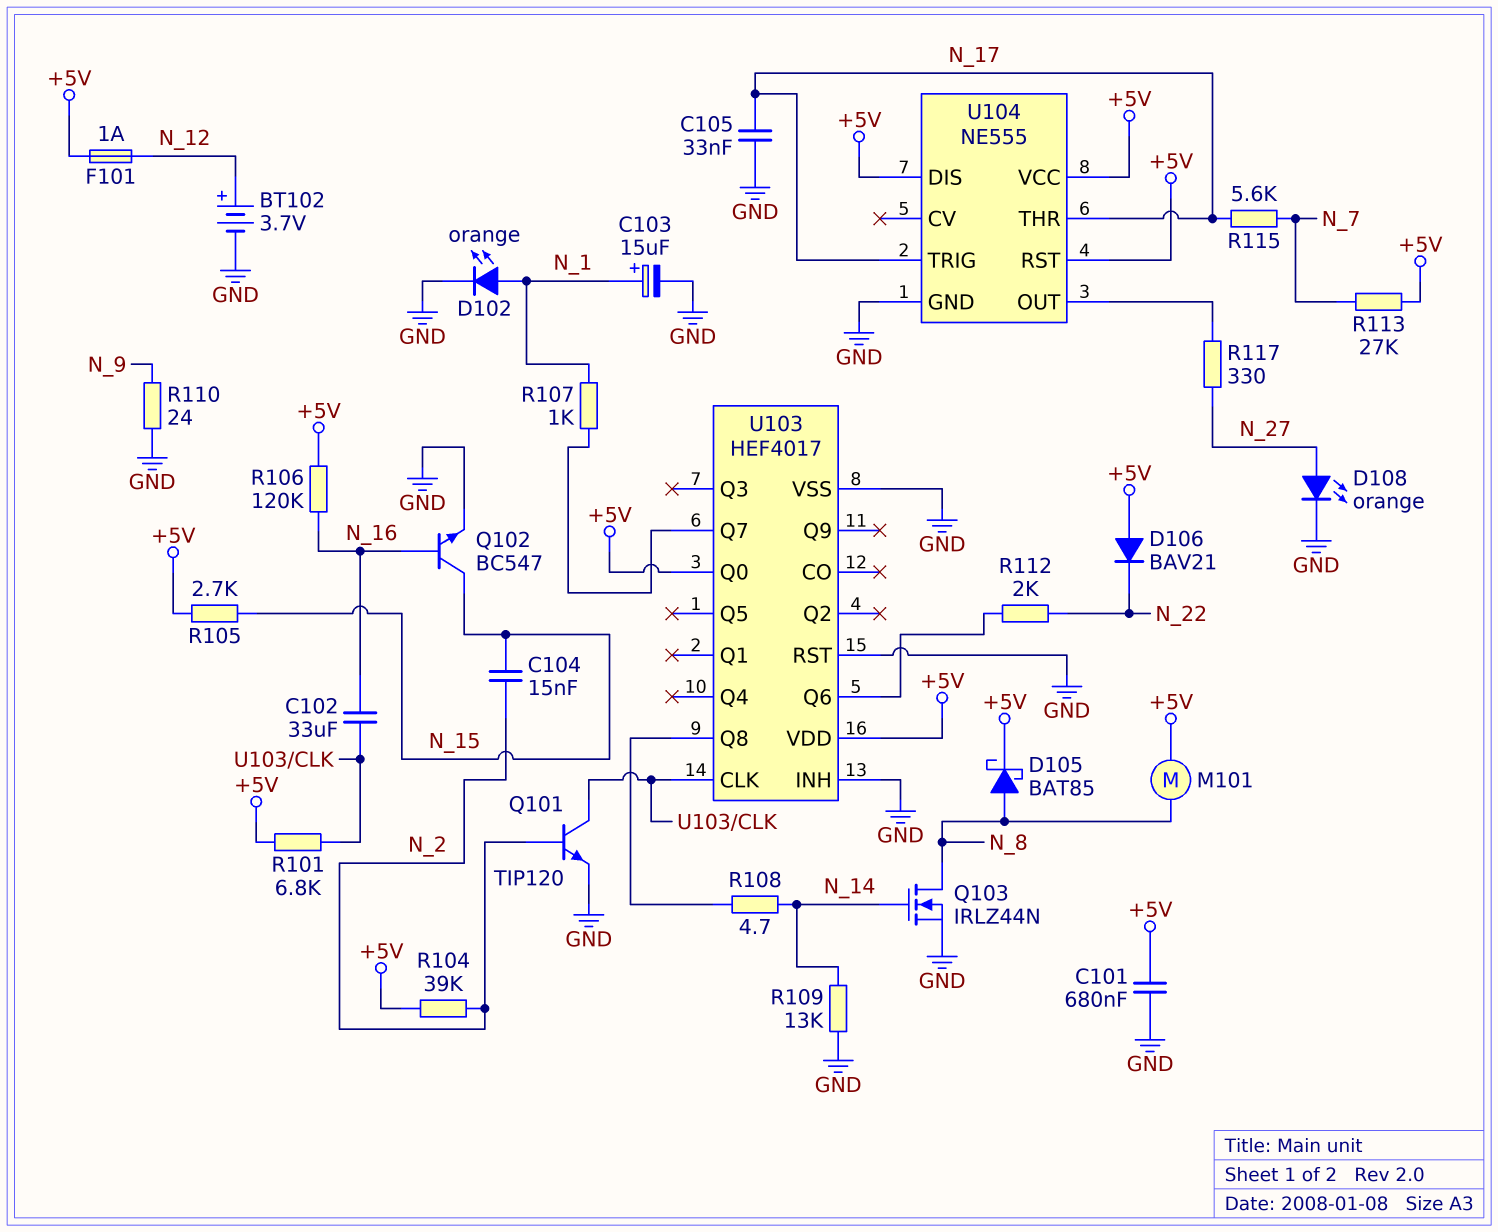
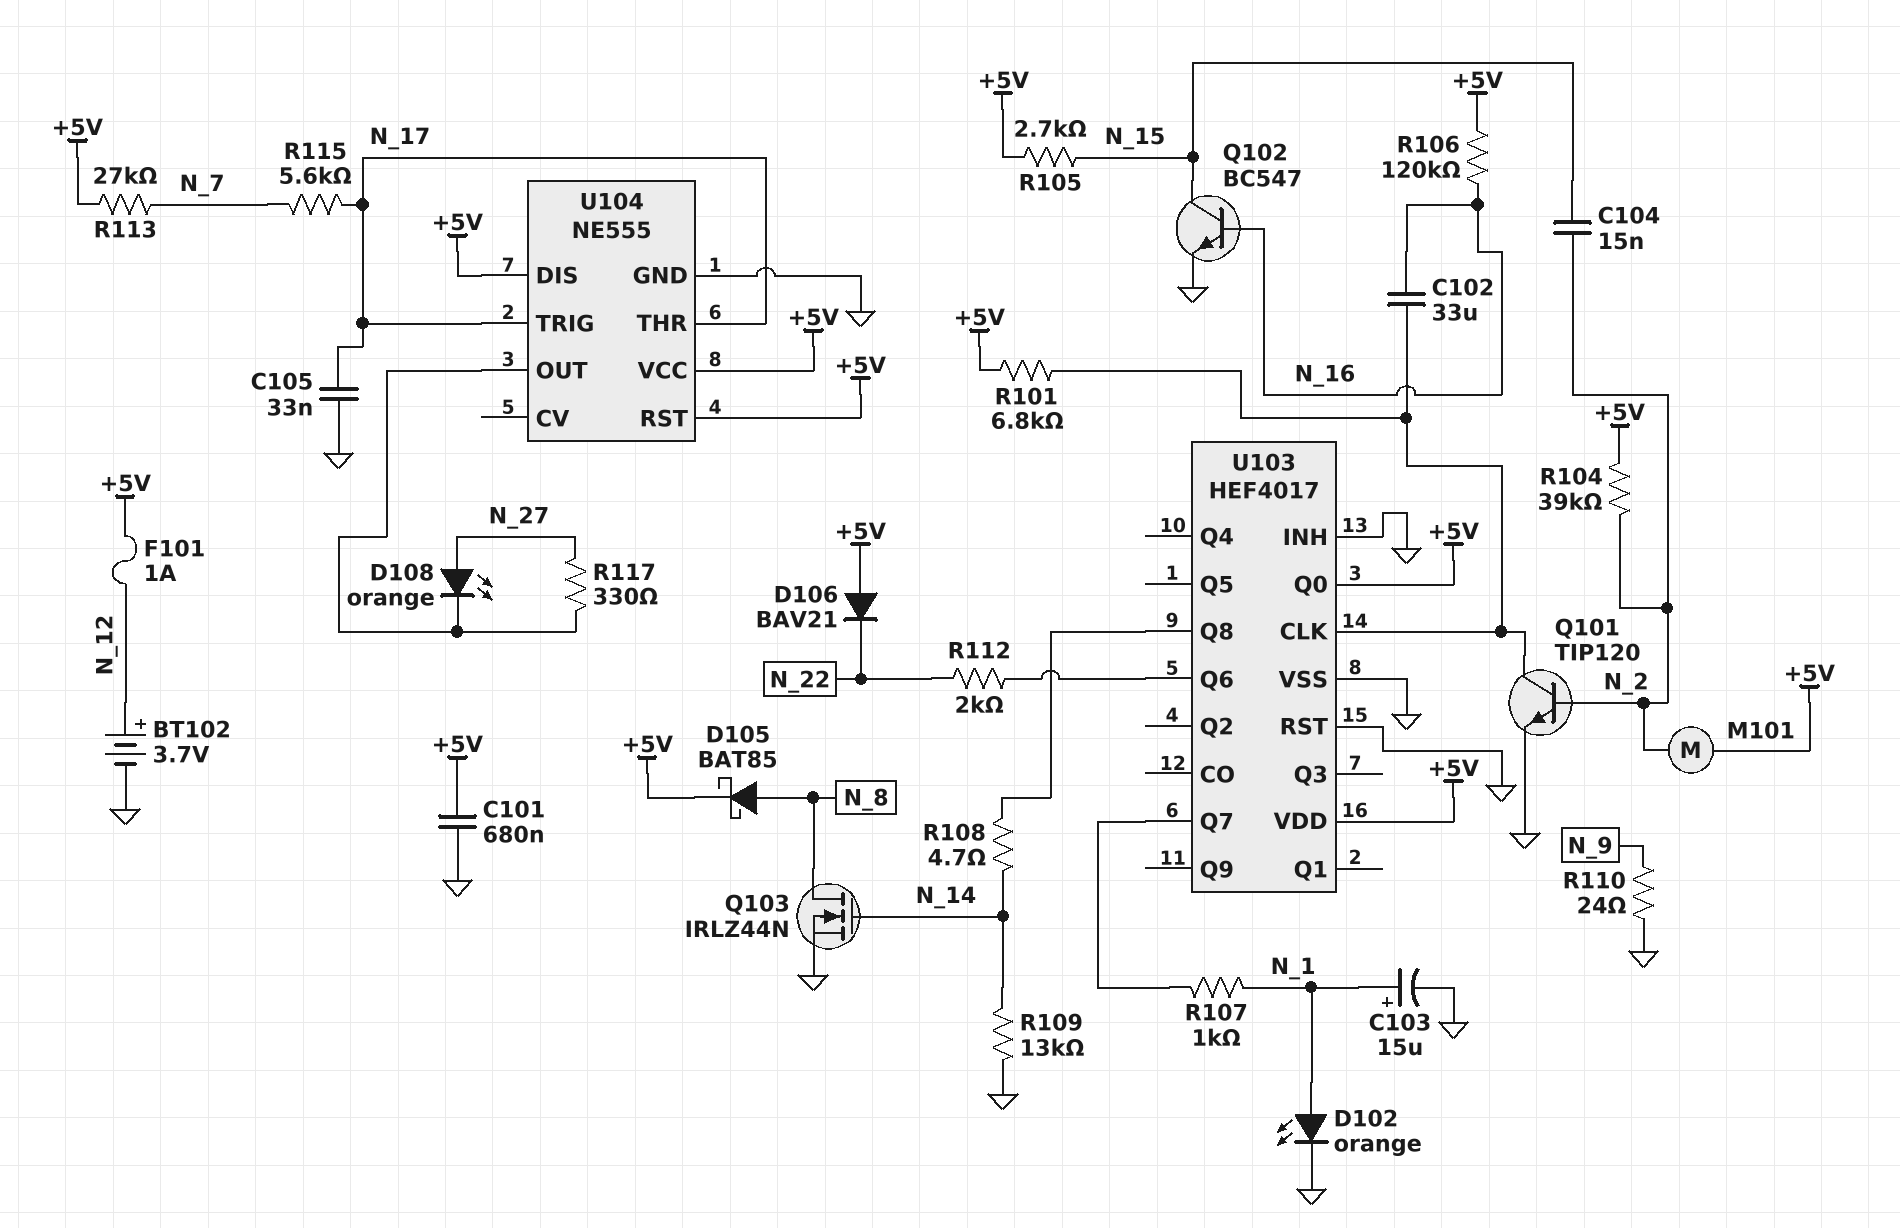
D108: LED orange (A N_27, K GND) -> LED orange (A N_27, K U104/OUT)
M101: motor (+5V, N_8) -> motor (+5V, N_2)

